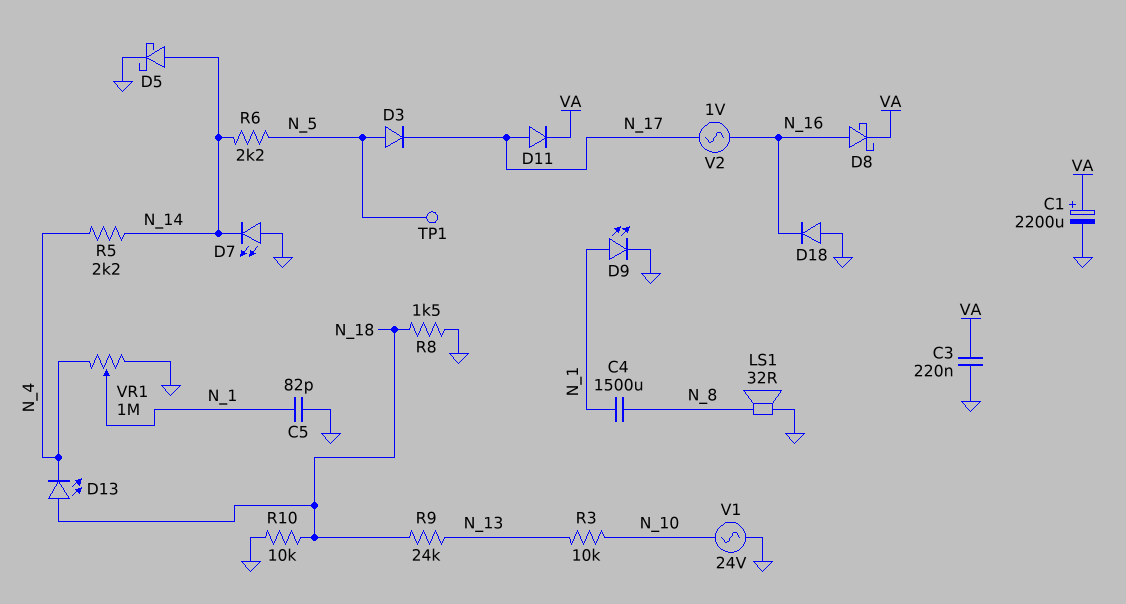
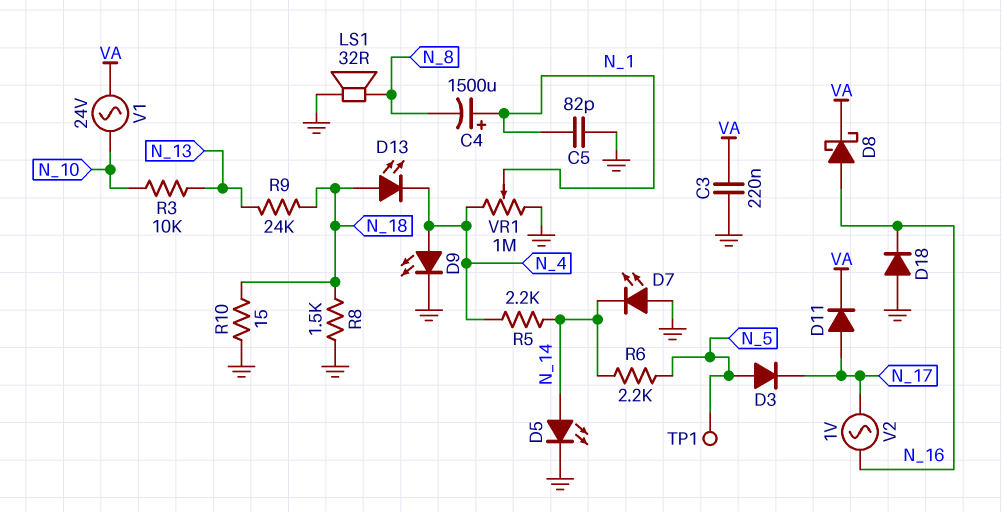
C1: 2200uF (plus VA, minus GND) -> none
C4: 1500uF (N_1, N_8) -> 1500uF (plus N_1, minus N_8)
D5: schottky (A N_14, K GND) -> LED (A N_14, K GND)
D9: LED (A N_1, K GND) -> LED (A N_4, K GND)
R10: 10k (GND, N_18) -> 15 (GND, N_18)
V1: AC 24V (GND, N_10) -> AC 24V (N_10, VA)

